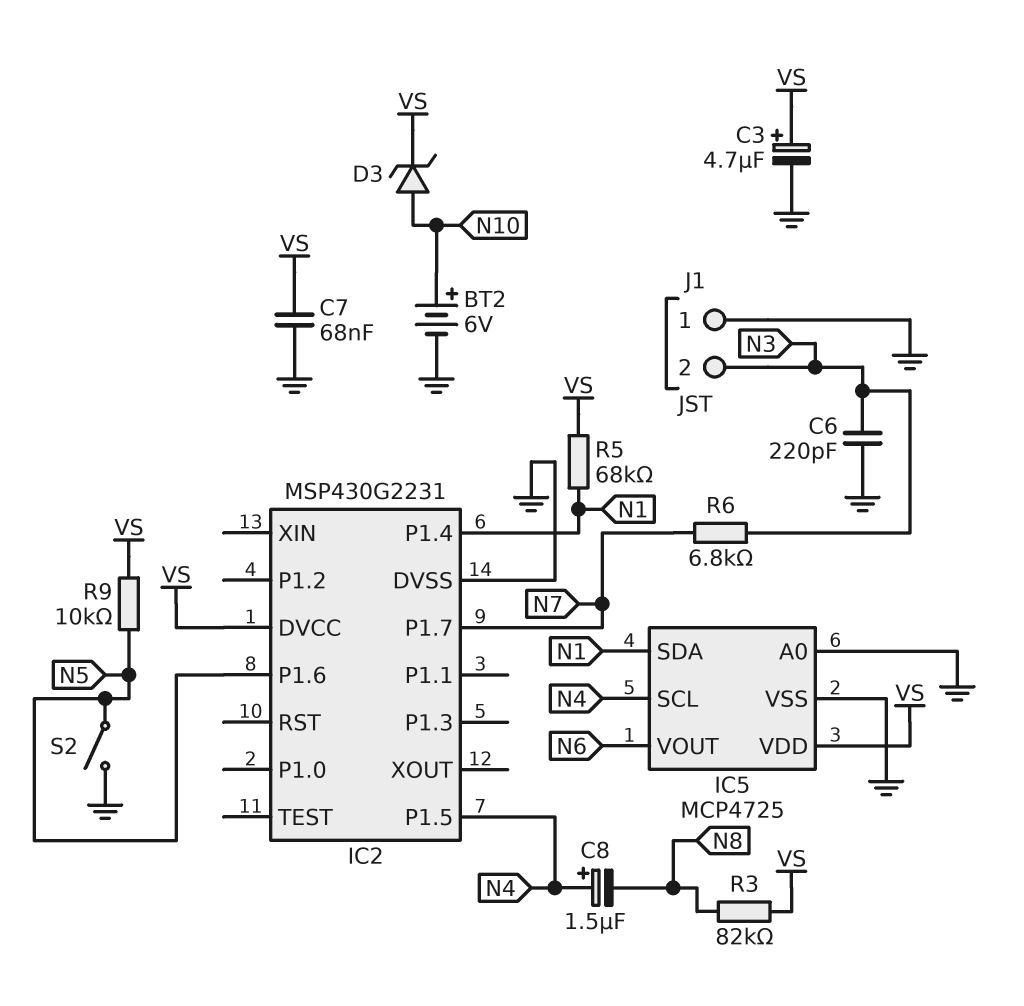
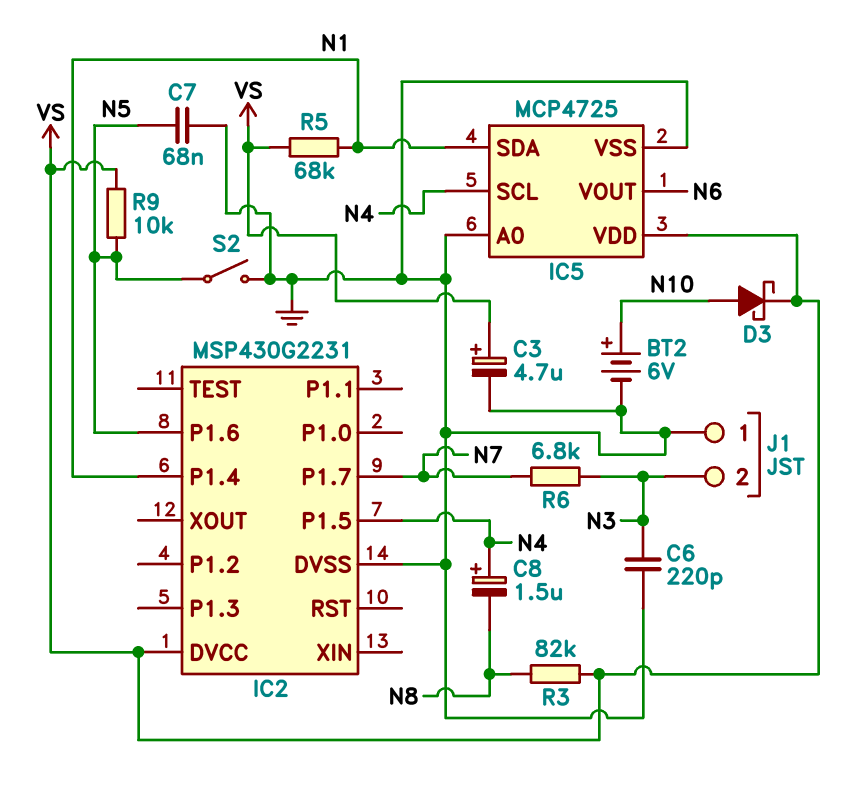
C7: 68nF (GND, VS) -> 68nF (GND, N5)
D3: zener (A N10, K VS) -> schottky (A N10, K VS)

